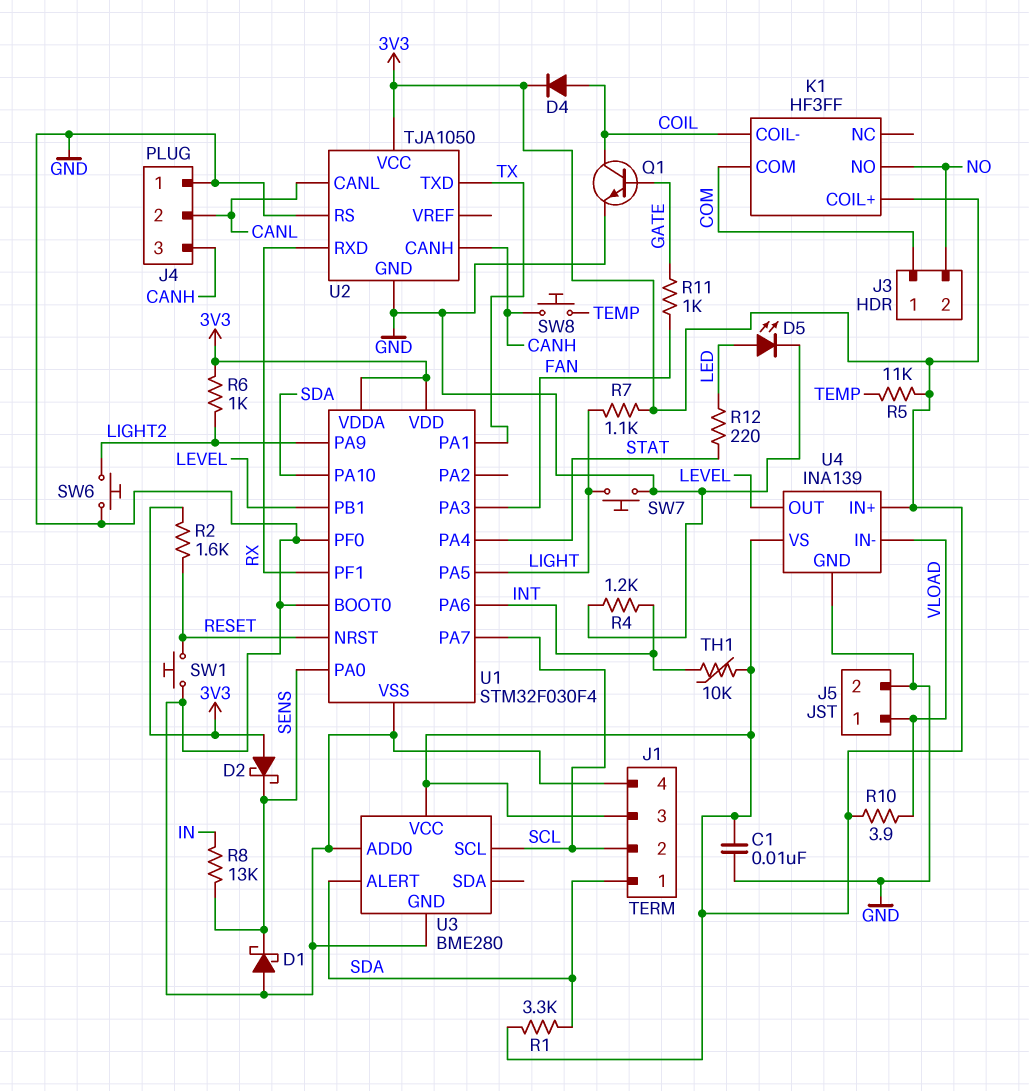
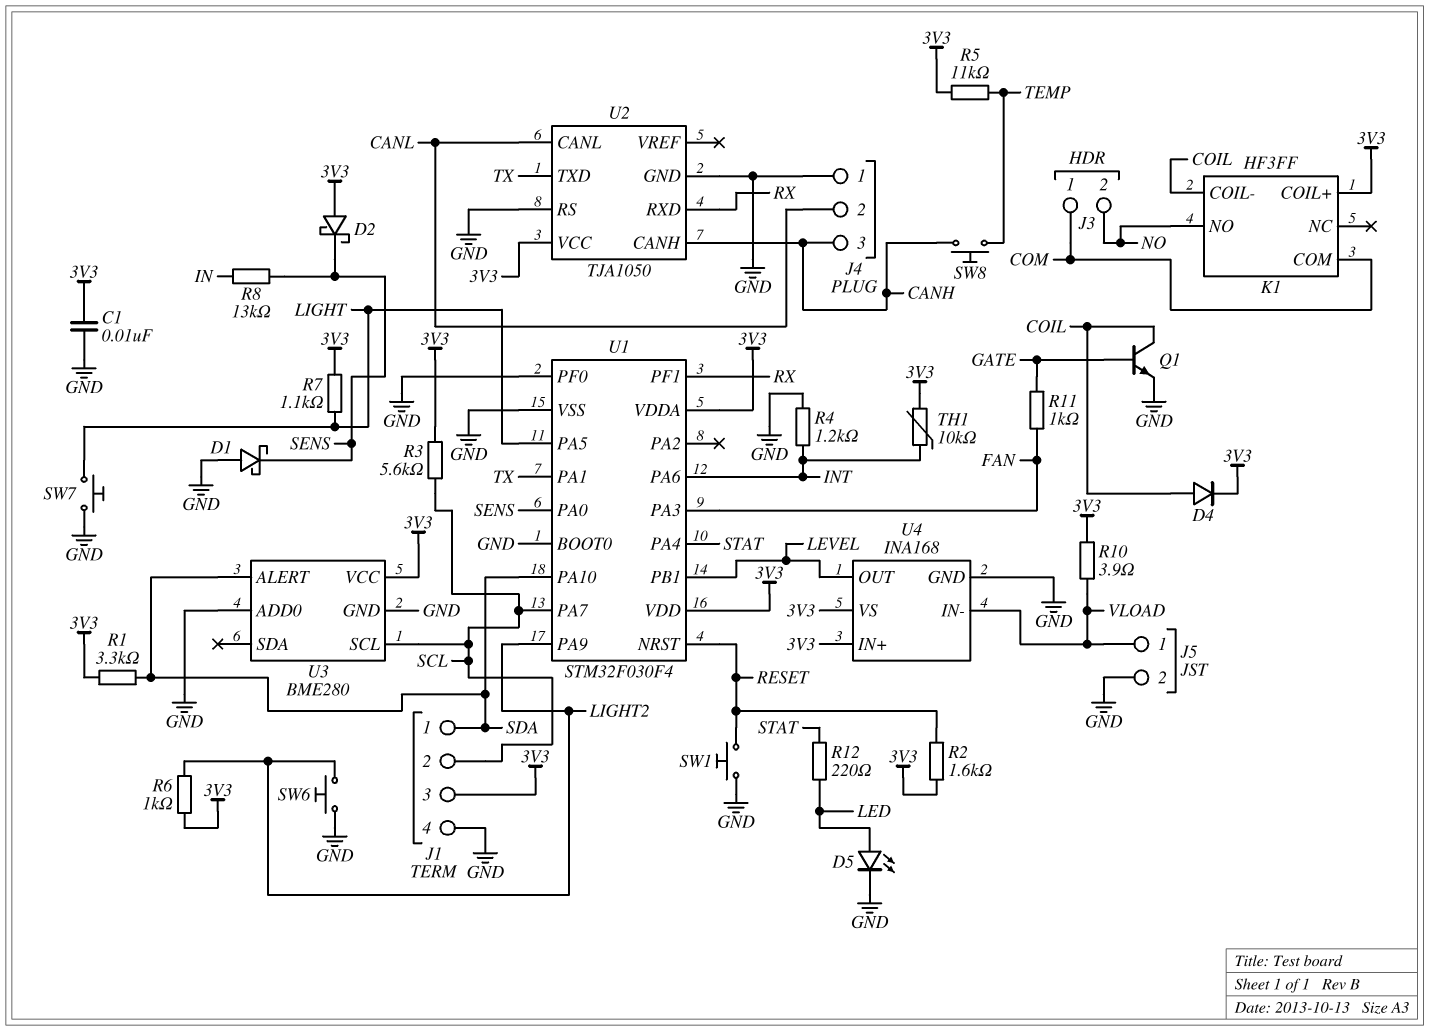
R3: none -> 5.6k (3V3, SCL)
U4: INA139 -> INA168

